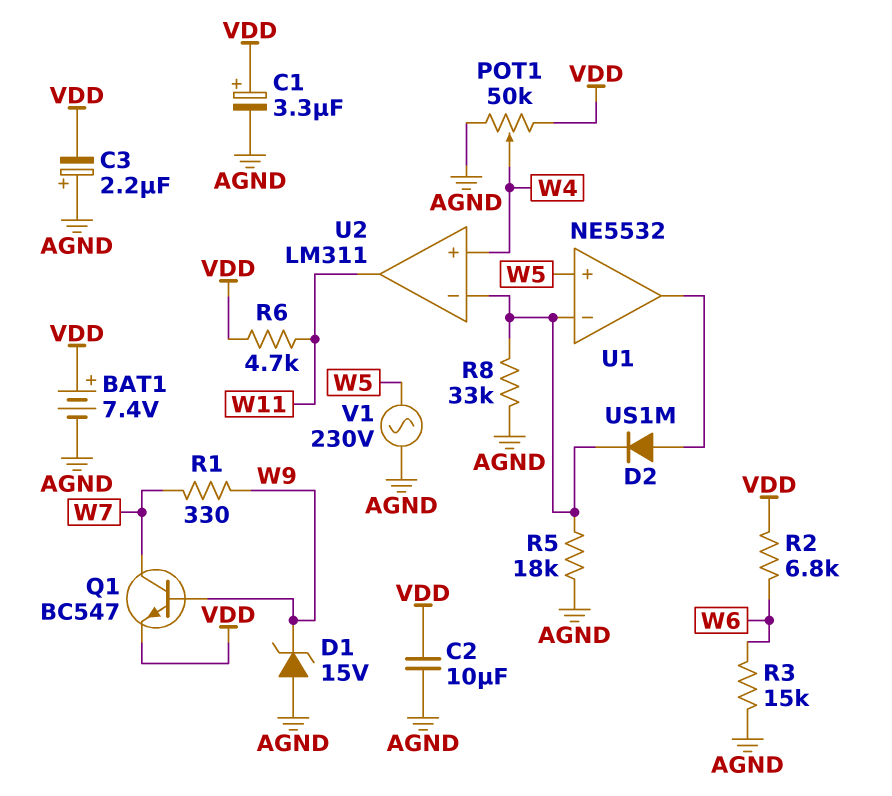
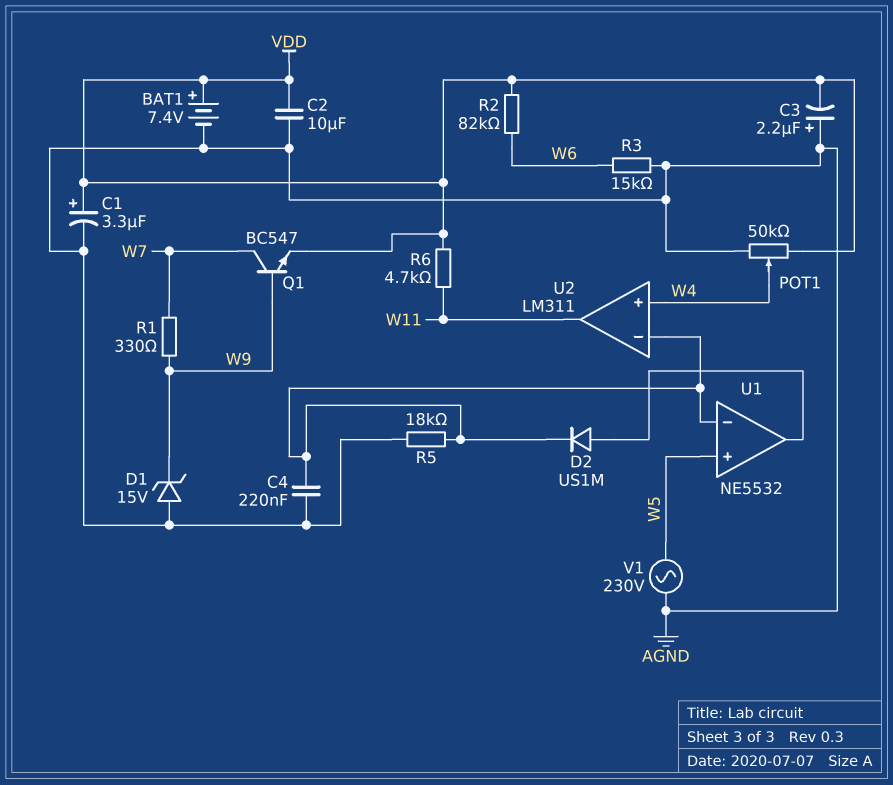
C4: none -> 220nF (AGND, U1/in-)
R2: 6.8k (VDD, W6) -> 82k (VDD, W6)
R8: 33k (AGND, U1/in-) -> none

